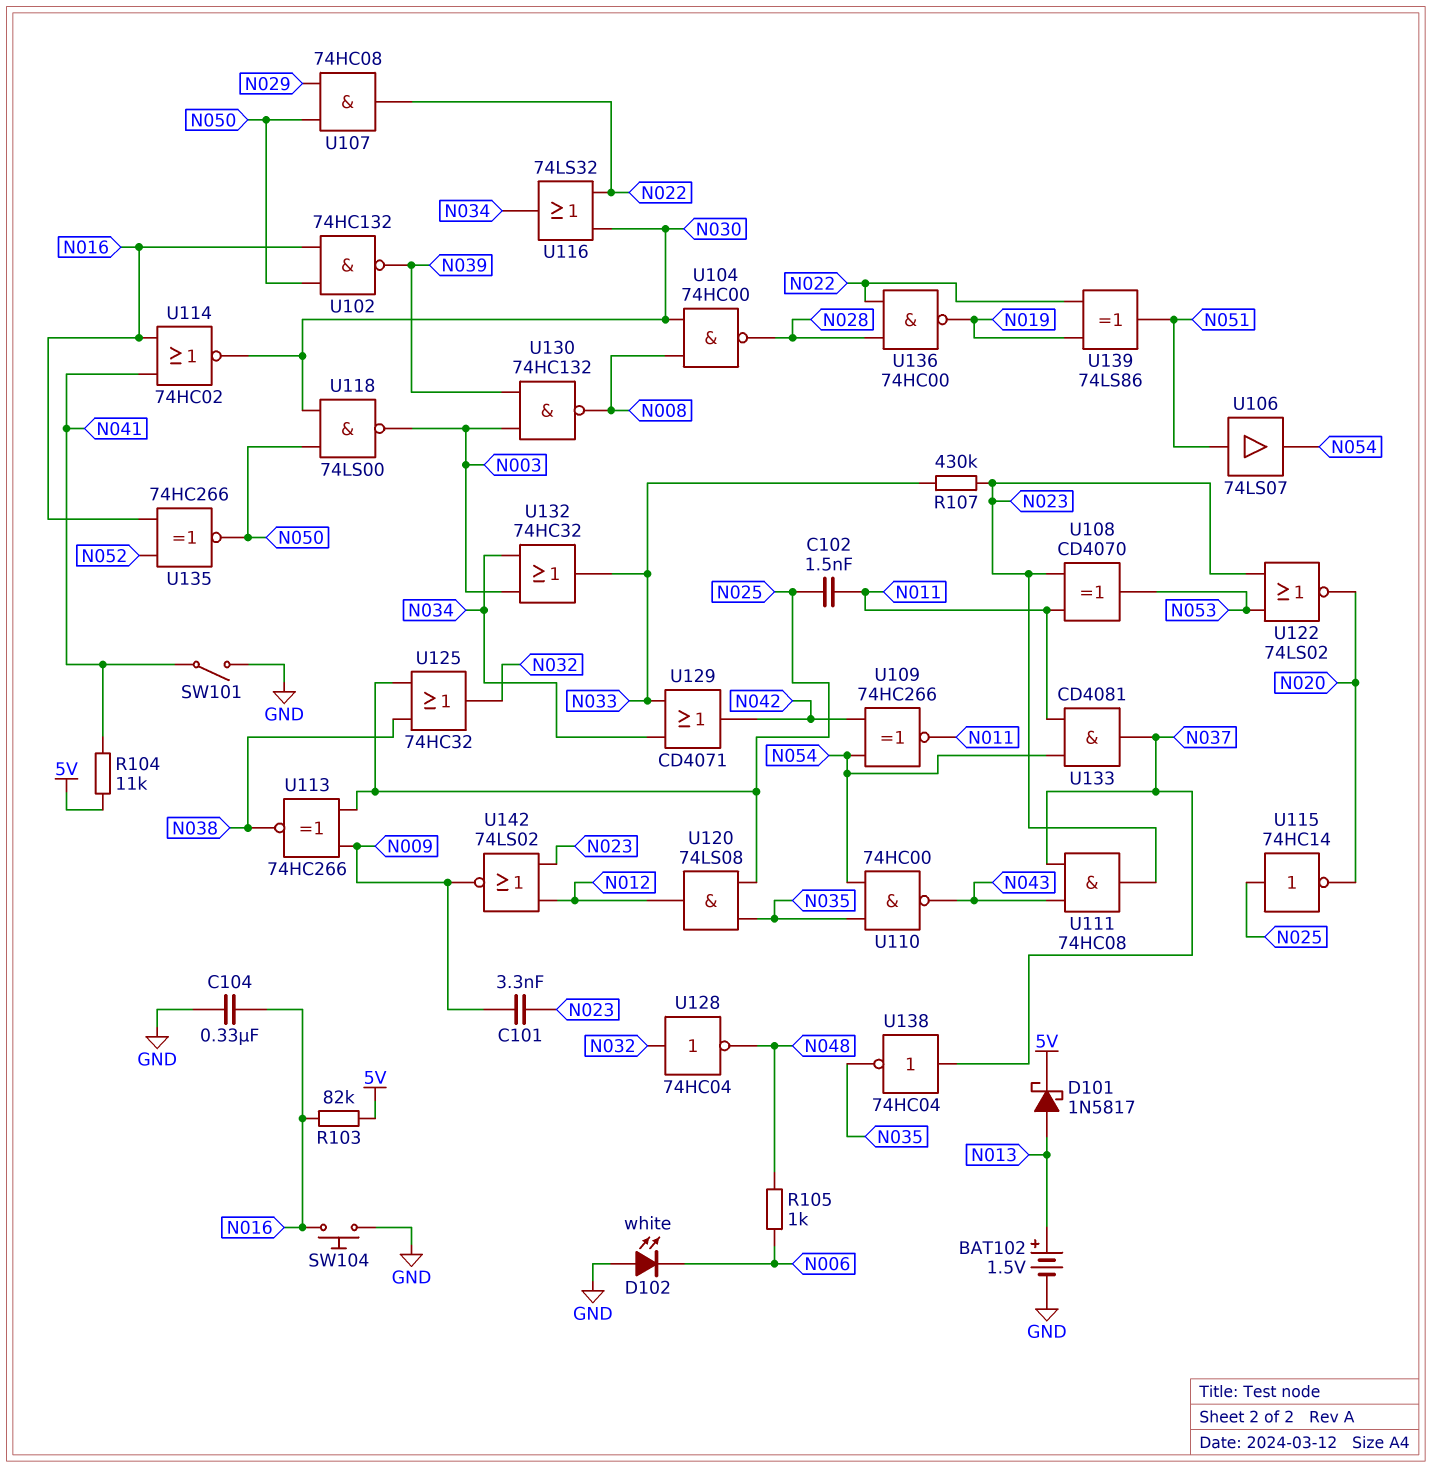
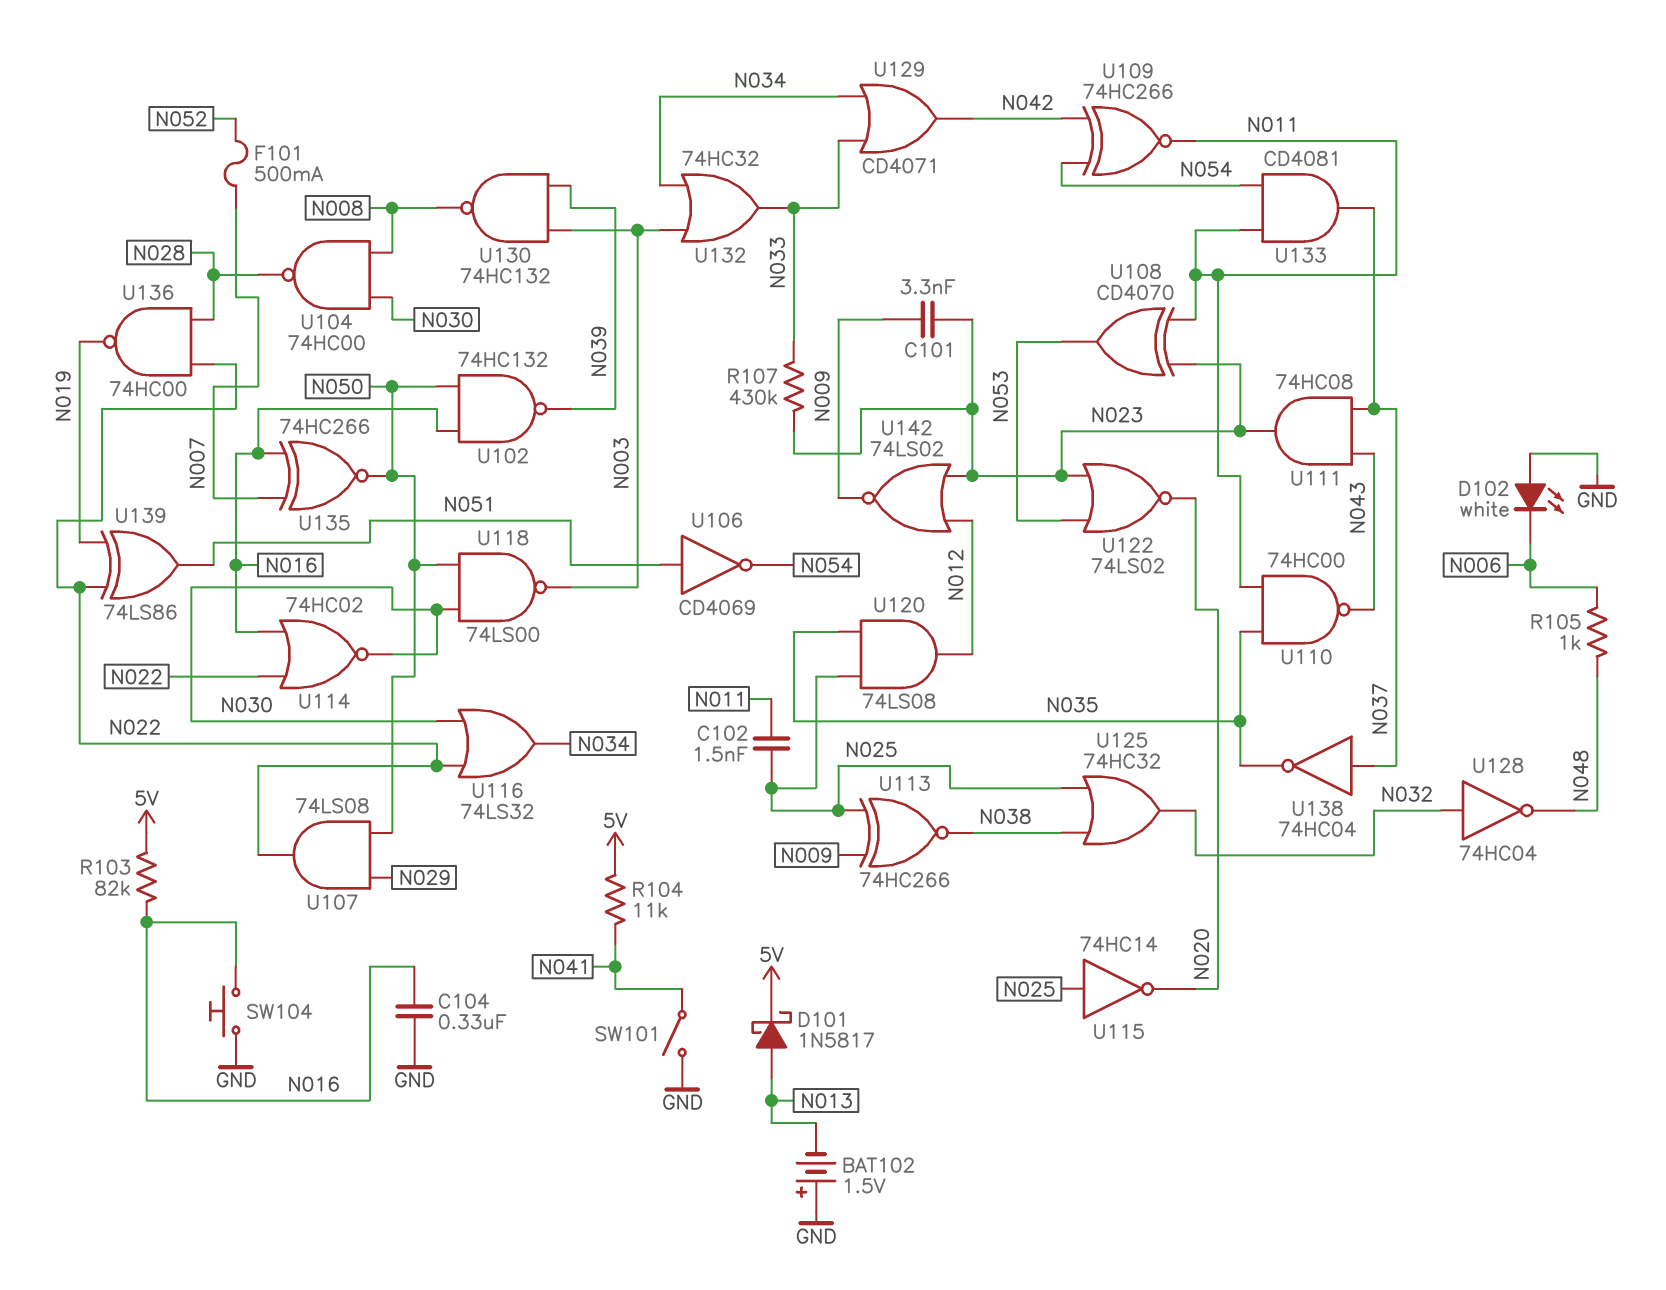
BAT102: 1.5V (plus N013, minus GND) -> 1.5V (plus GND, minus N013)
F101: none -> 500mA (N007, N052)
U106: buffer 74LS07 (in N051, out N054) -> NOT CD4069 (in N051, out N054)
U107: AND 74HC08 (in N029, in N050, out N022) -> AND 74LS08 (in N029, in N050, out N022)
U110: NAND 74HC00 (in N035, in N054, out N043) -> NAND 74HC00 (in N011, in N035, out N043)
U114: NOR 74HC02 (in N016, in N041, out N030) -> NOR 74HC02 (in N016, in N022, out N030)
U135: XNOR 74HC266 (in N016, in N052, out N050) -> XNOR 74HC266 (in N007, in N016, out N050)

